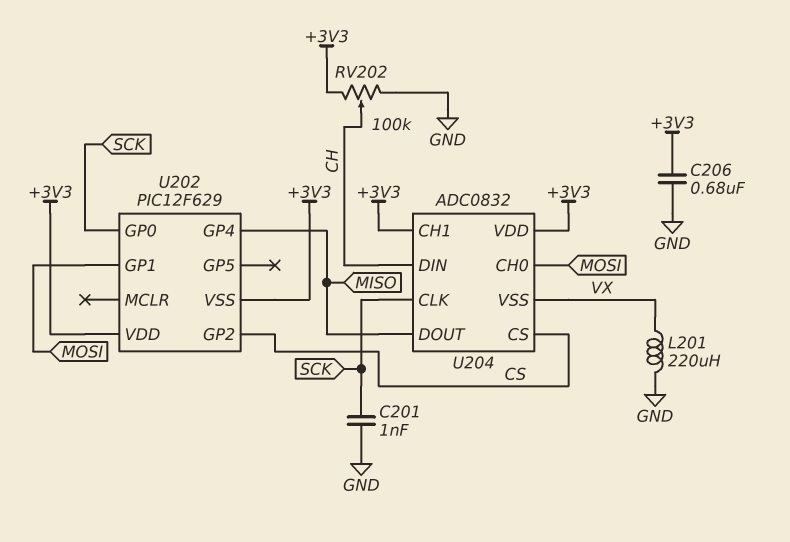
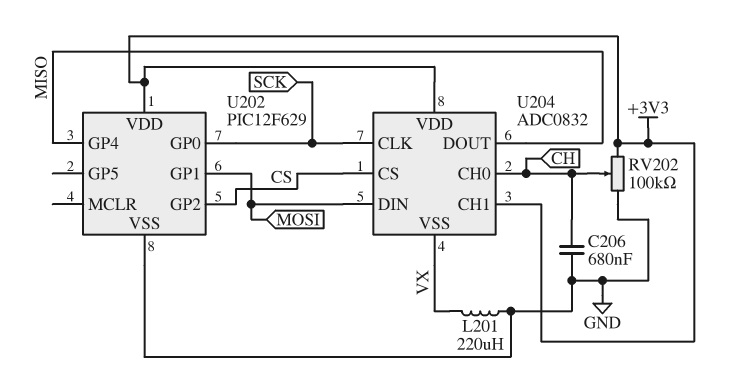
C201: 1nF (GND, SCK) -> none
C206: 680nF (+3V3, GND) -> 680nF (CH, GND)
U202 pin VSS: +3V3 -> GND
U204 pin CH0: MOSI -> CH
U204 pin DIN: CH -> MOSI

